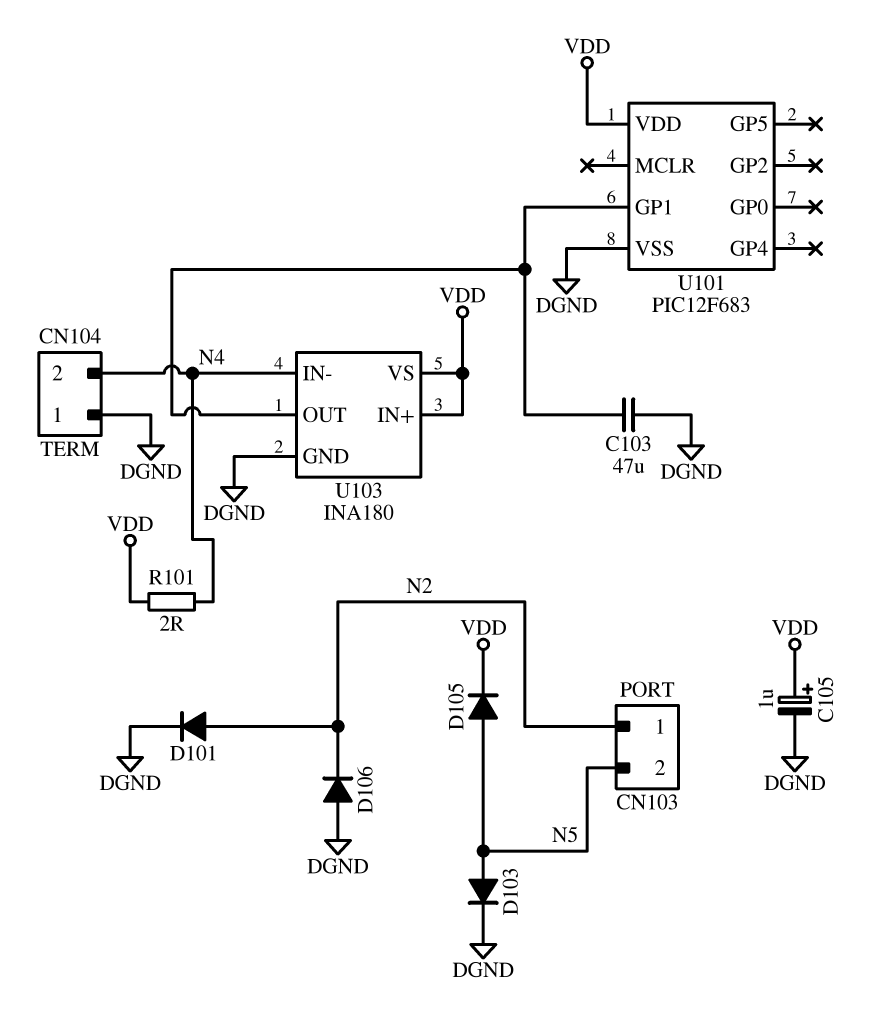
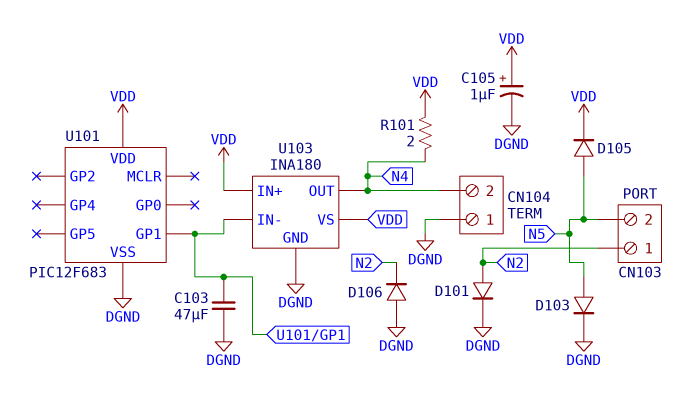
U103 pin IN-: N4 -> U101/GP1
U103 pin OUT: U101/GP1 -> N4

